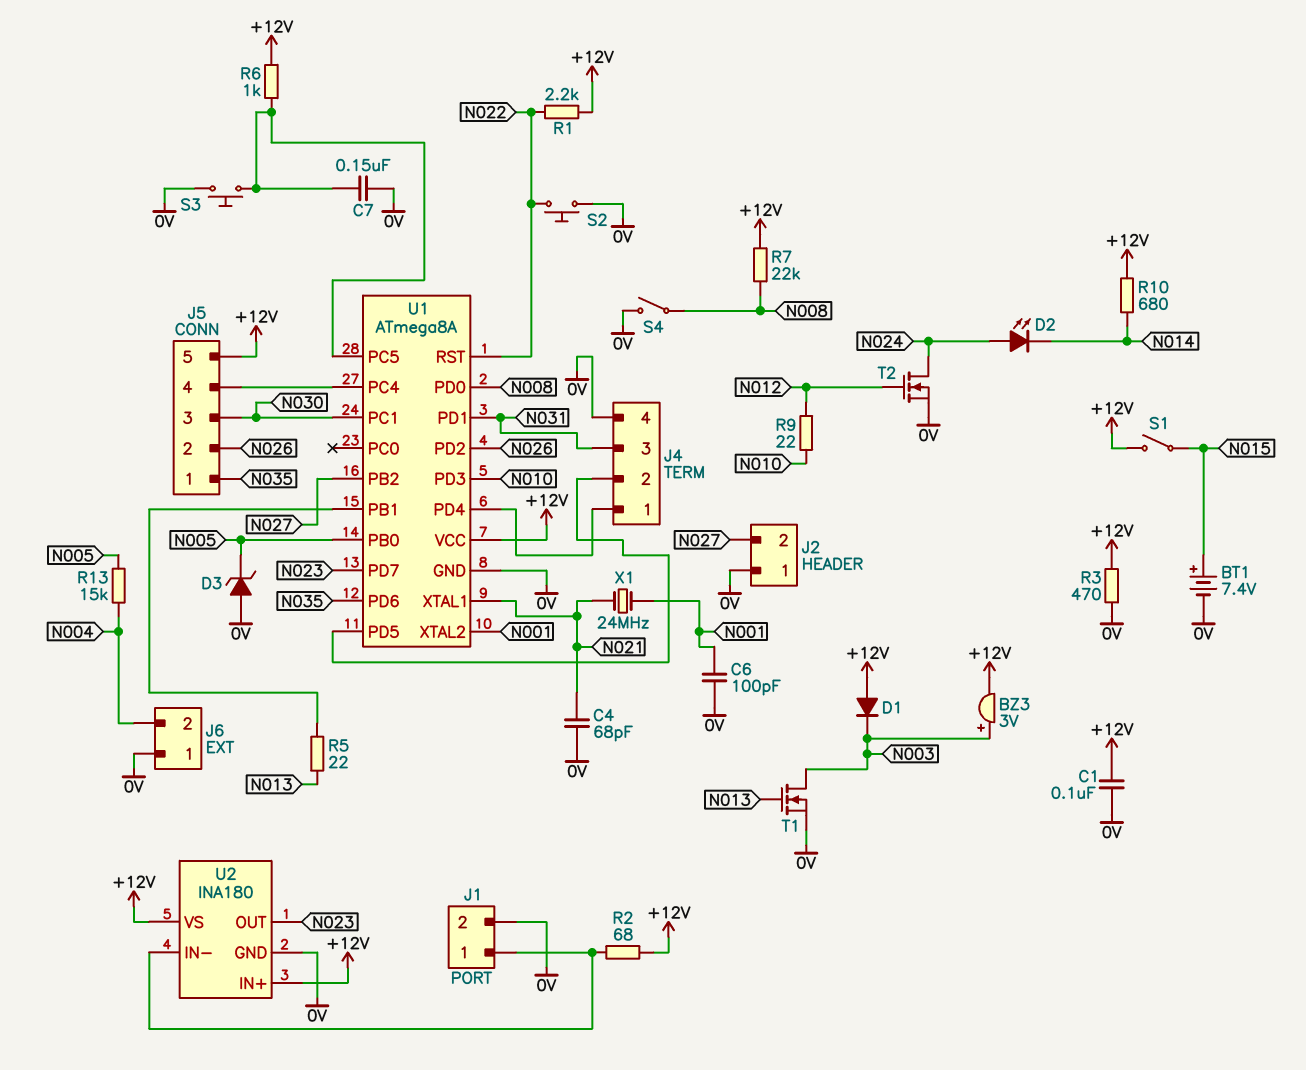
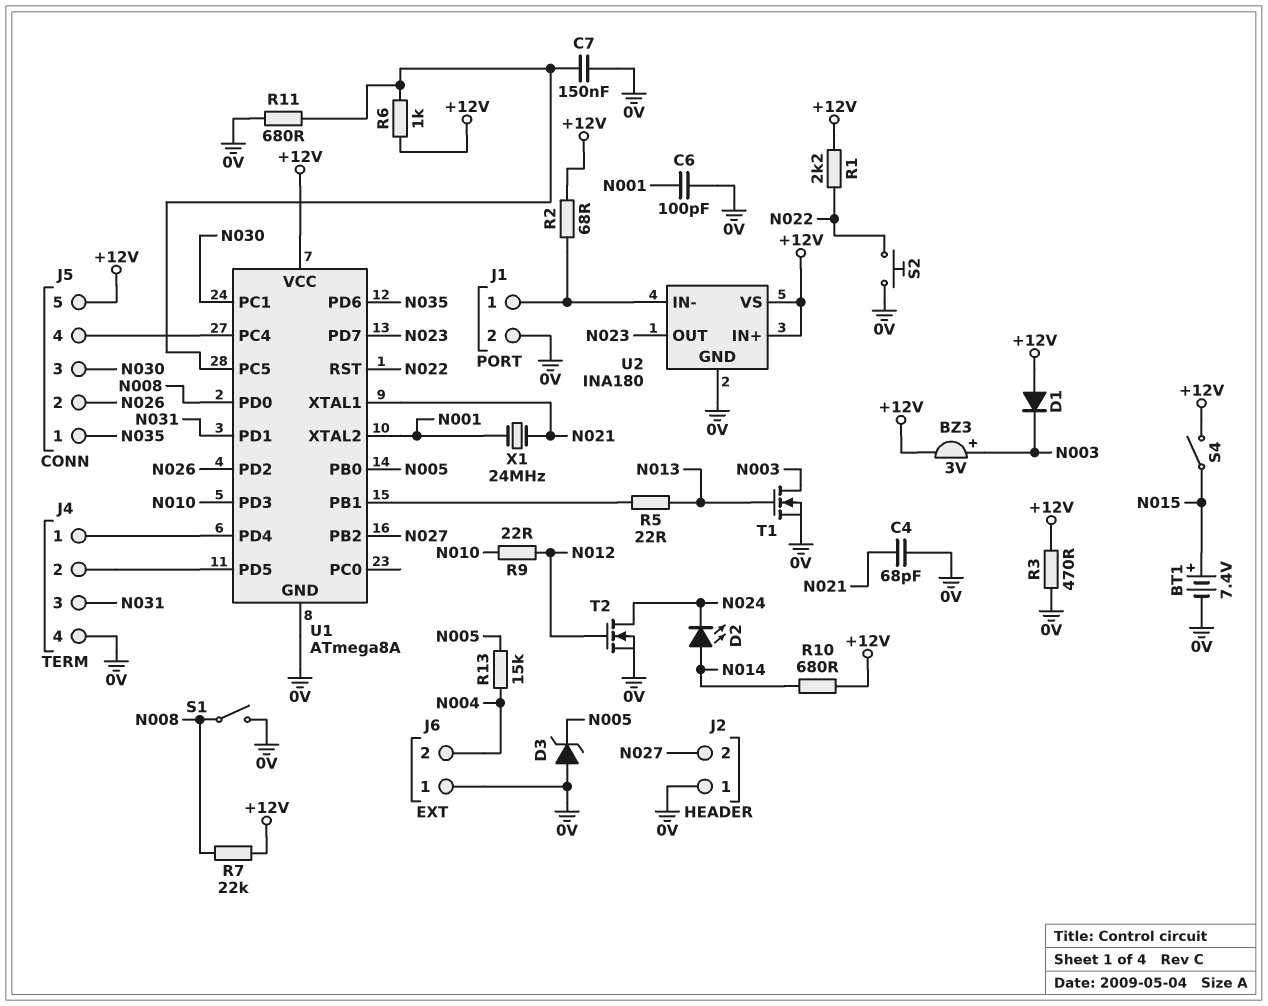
C1: 100nF (+12V, 0V) -> none
D2: LED (A N024, K N014) -> LED (A N014, K N024)
R11: none -> 680 (0V, U1/PC5)
S1: switch (+12V, N015) -> switch (0V, N008)
S3: button (0V, U1/PC5) -> none
S4: switch (0V, N008) -> switch (+12V, N015)

